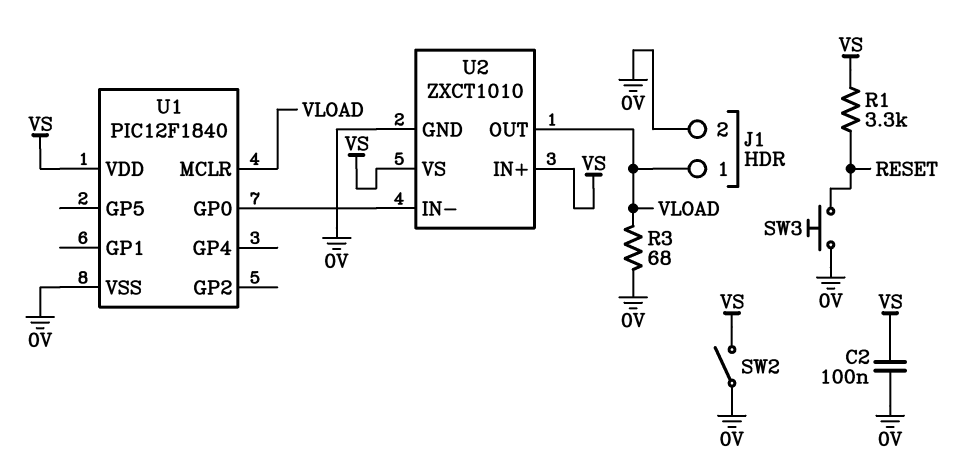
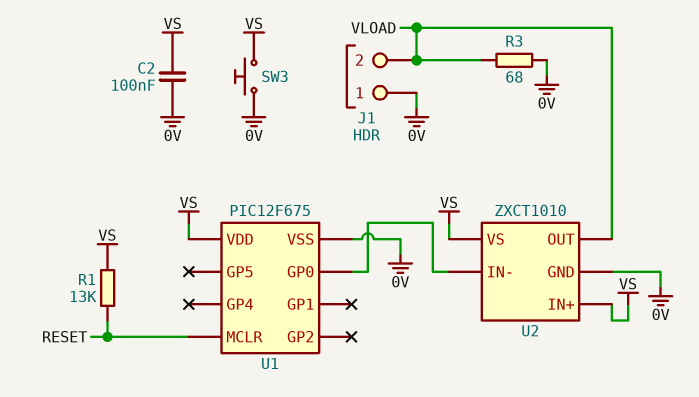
J1 pin 1: VLOAD -> 0V
J1 pin 2: 0V -> VLOAD
R1: 3.3k (RESET, VS) -> 13k (RESET, VS)
SW2: switch (0V, VS) -> none
SW3: button (0V, RESET) -> button (0V, VS)
U1: PIC12F1840 -> PIC12F675
U1 pin MCLR: VLOAD -> RESET

